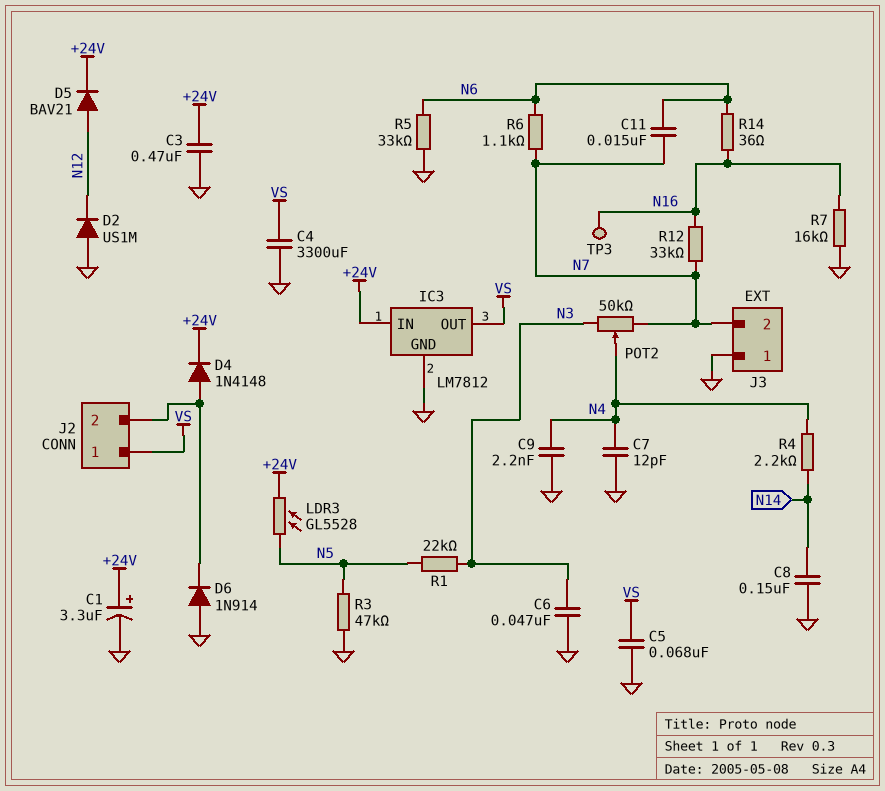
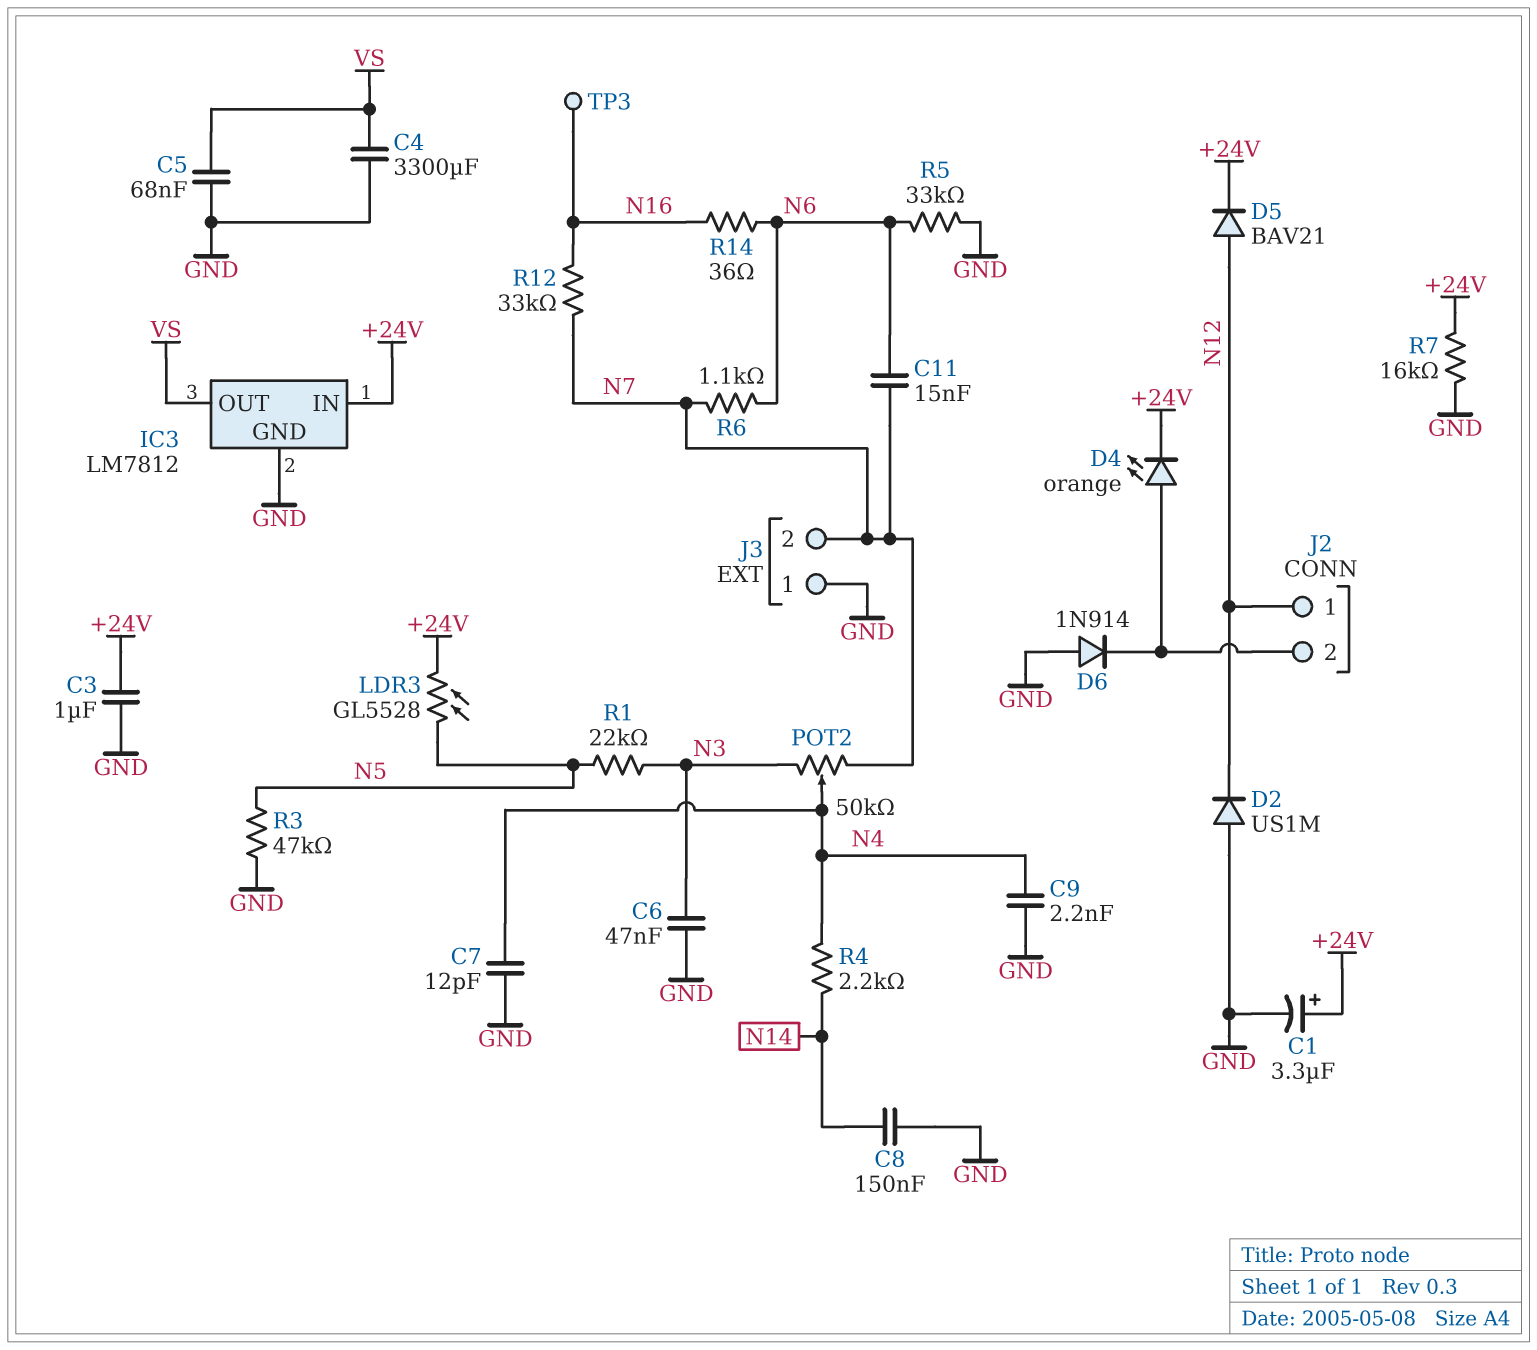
C3: 470nF (+24V, GND) -> 1uF (+24V, GND)
D4: diode 1N4148 (A J2/2, K +24V) -> LED orange (A J2/2, K +24V)
J2 pin 1: VS -> N12
R7: 16k (GND, N16) -> 16k (+24V, GND)

